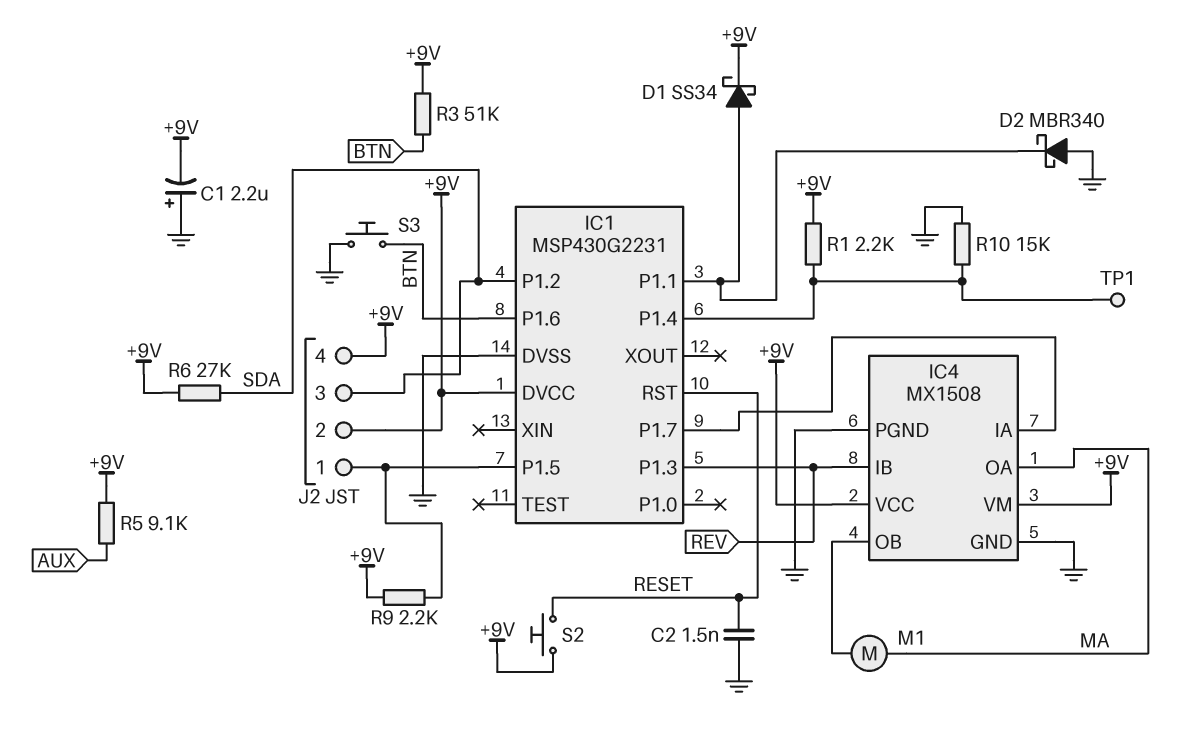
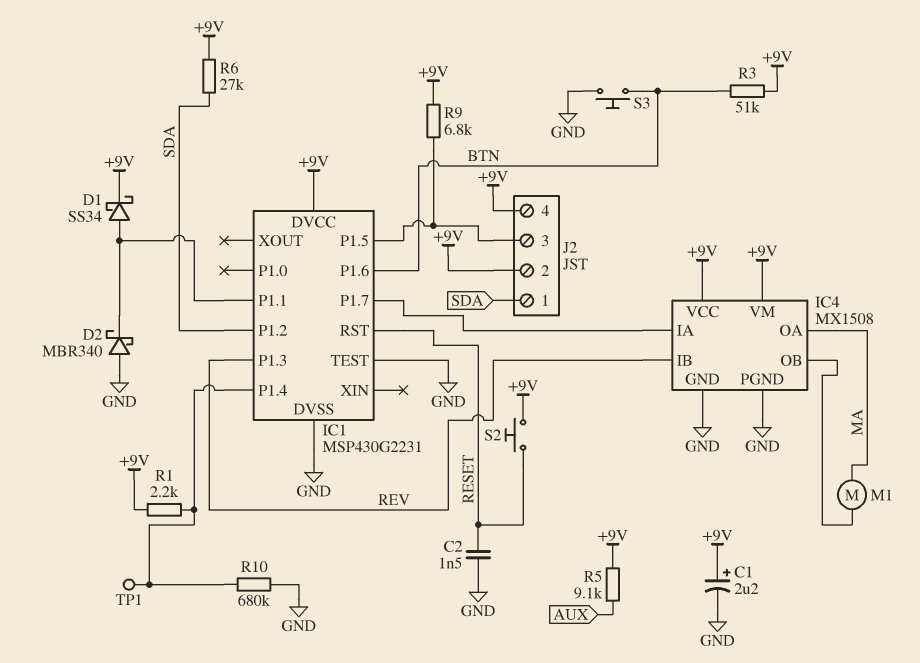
C1: 2.2uF (plus GND, minus +9V) -> 2.2uF (plus +9V, minus GND)
IC1 pin TEST: none -> GND
J2 pin 1: IC1/P1.5 -> SDA
J2 pin 3: SDA -> IC1/P1.5
R9: 2.2k (+9V, IC1/P1.5) -> 6.8k (+9V, IC1/P1.5)
R10: 15k (GND, IC1/P1.4) -> 680k (GND, IC1/P1.4)

